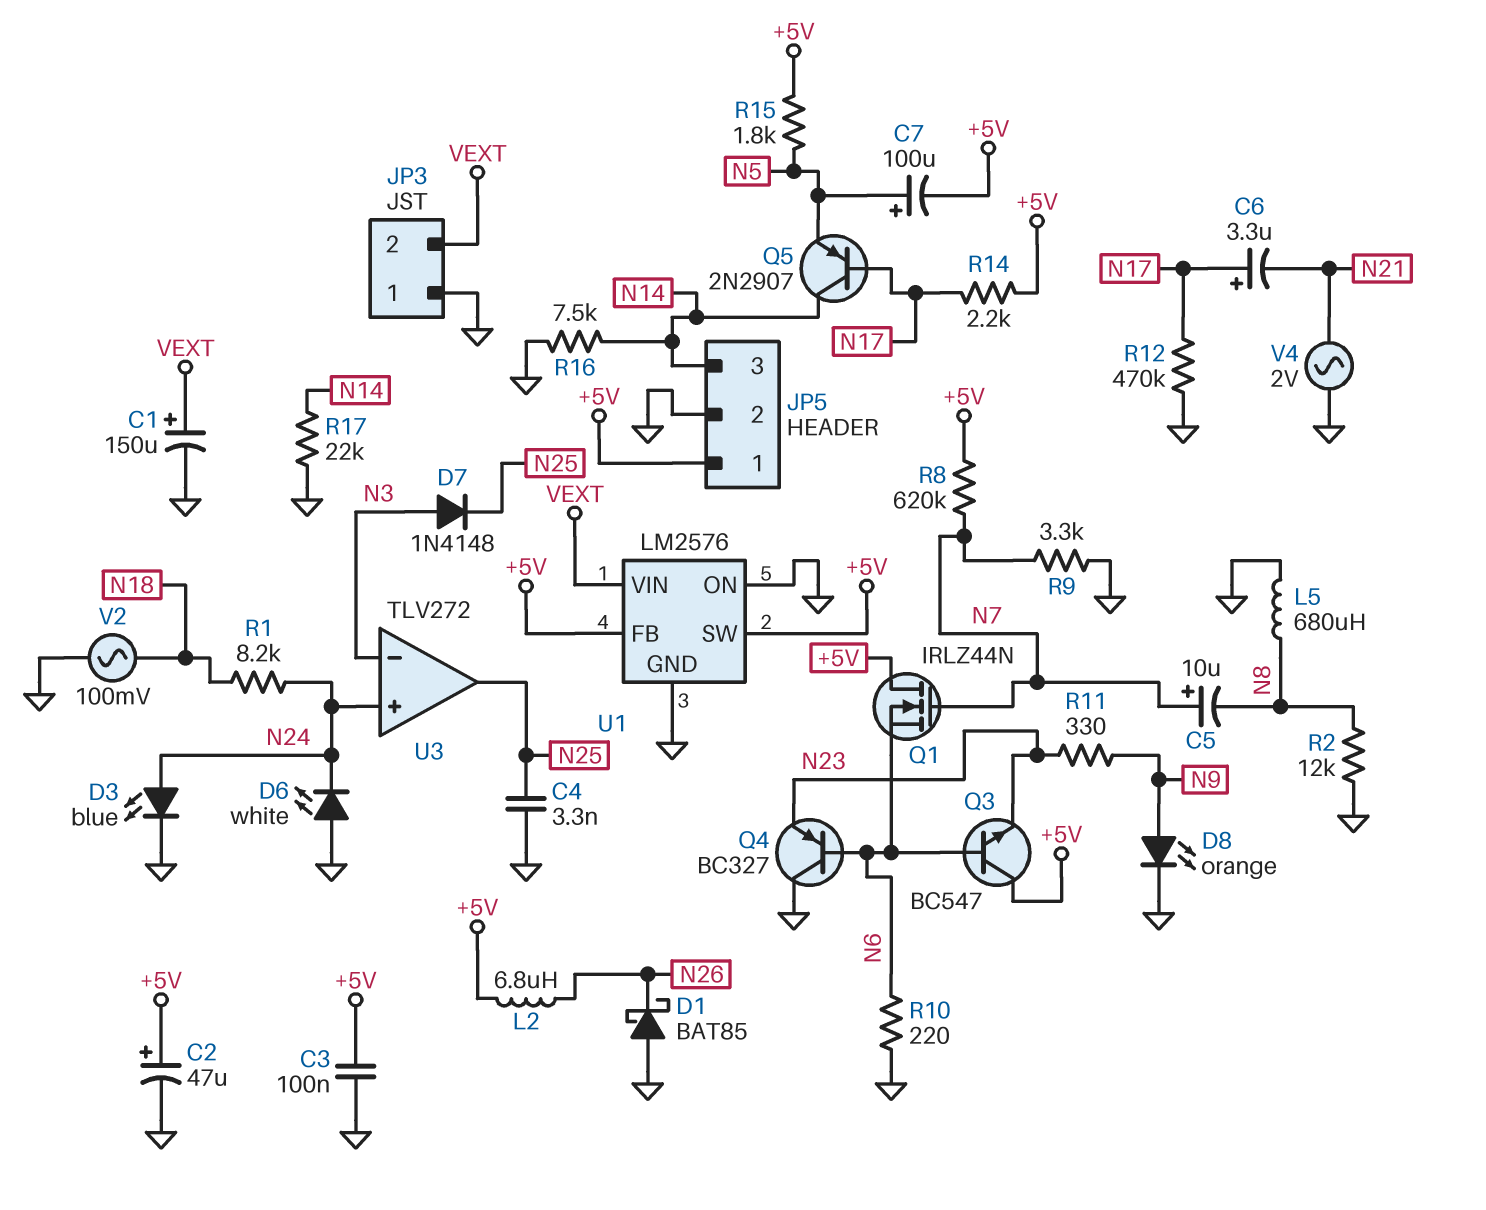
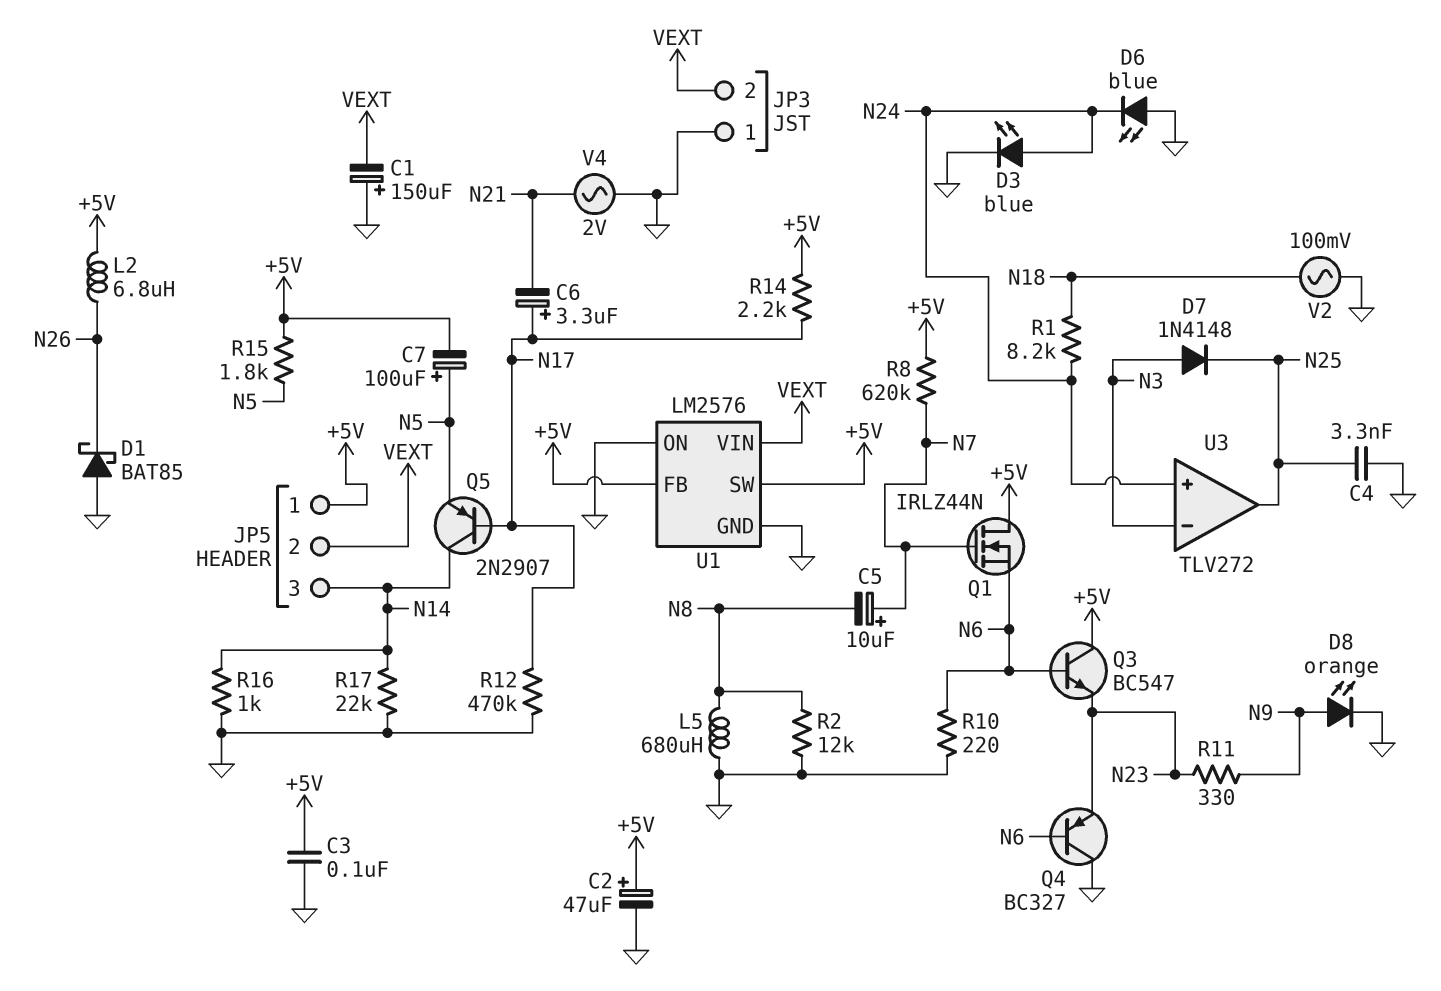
C1: 150uF (plus VEXT, minus GND) -> 150uF (plus GND, minus VEXT)
D6: LED white (A GND, K N24) -> LED blue (A GND, K N24)
JP5 pin 2: GND -> VEXT
R9: 3.3k (GND, N7) -> none
R16: 7.5k (GND, N14) -> 1k (GND, N14)

